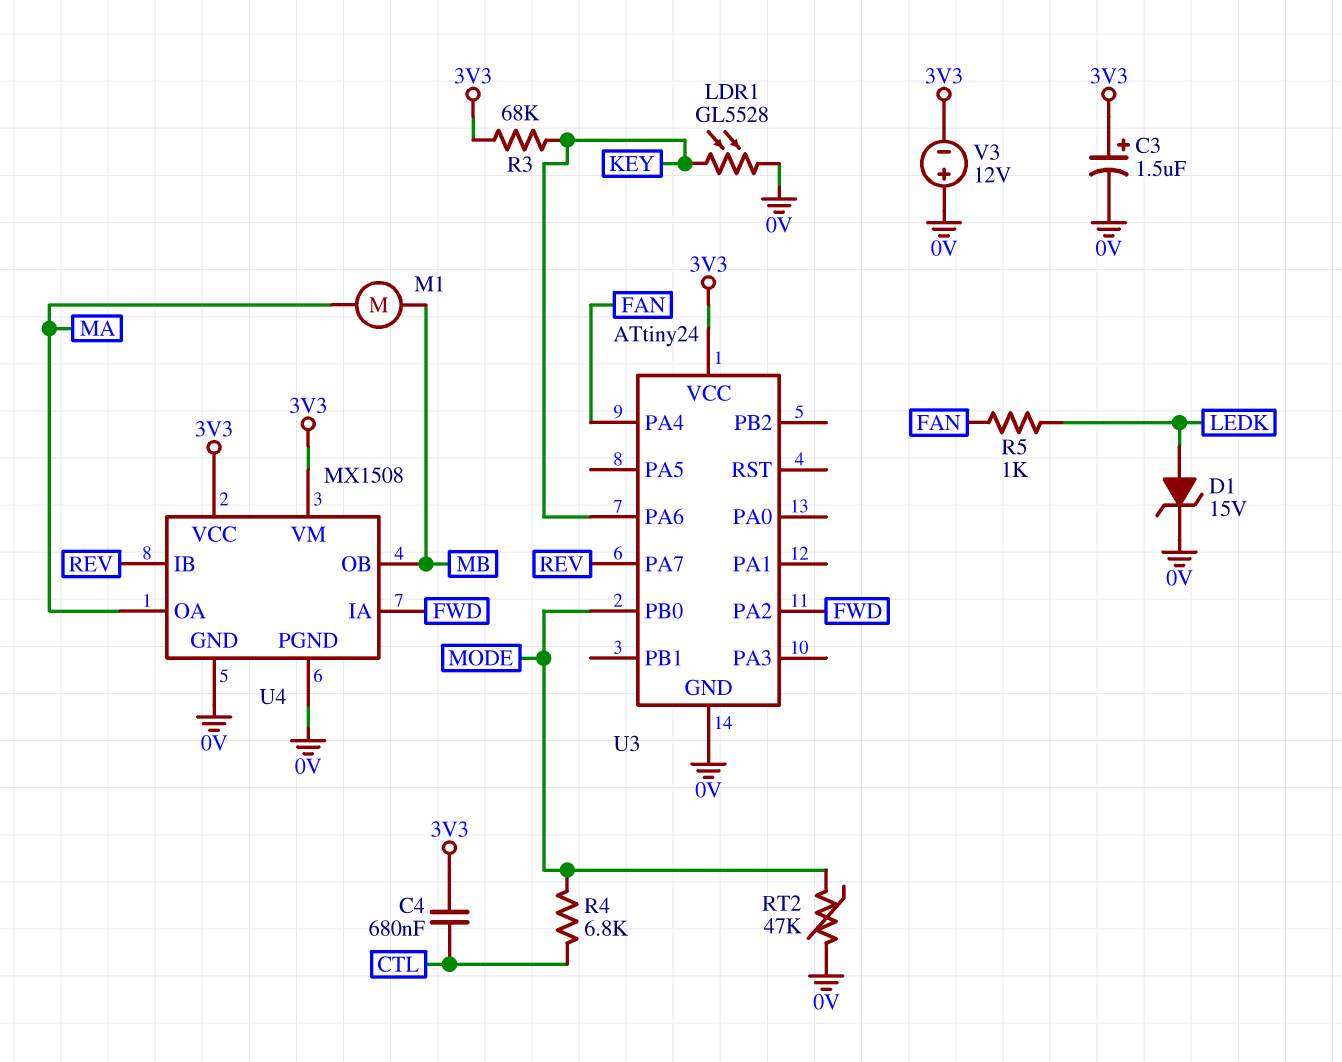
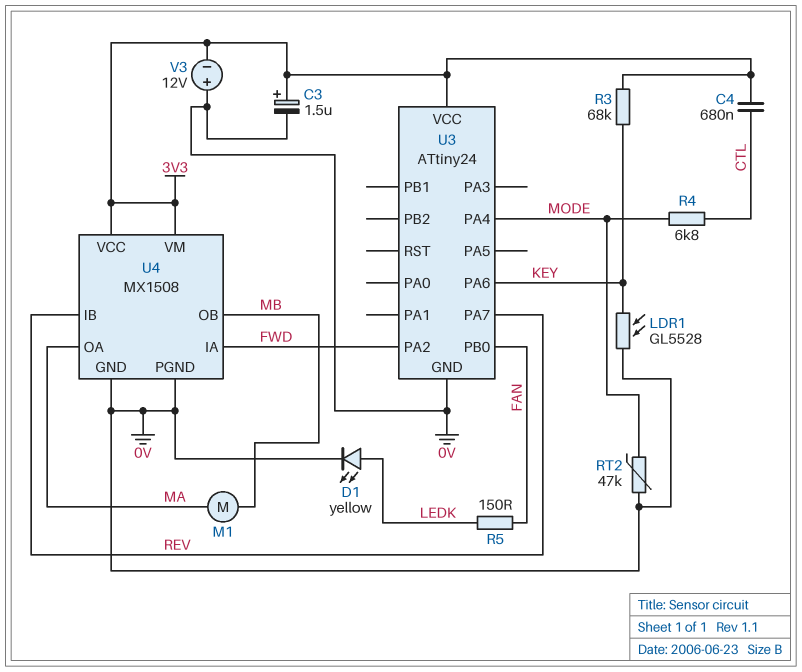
D1: zener 15V (A LEDK, K 0V) -> LED yellow (A LEDK, K 0V)
R5: 1k (FAN, LEDK) -> 150 (FAN, LEDK)
U3 pin PA4: FAN -> MODE
U3 pin PB0: MODE -> FAN

